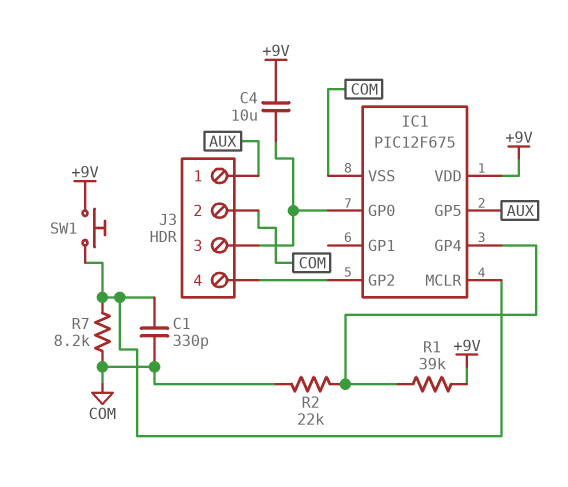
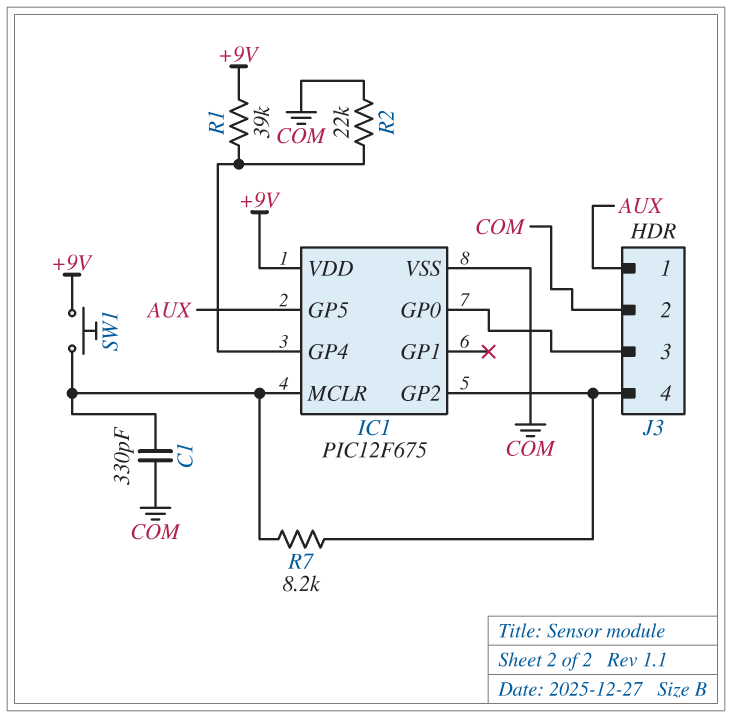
C4: 10uF (+9V, IC1/GP0) -> none
R7: 8.2k (COM, IC1/MCLR) -> 8.2k (IC1/GP2, IC1/MCLR)

